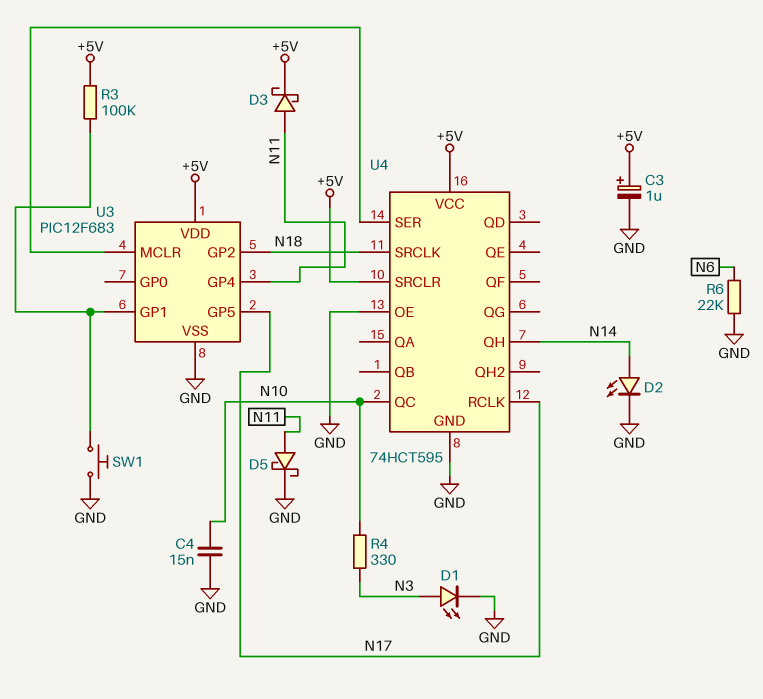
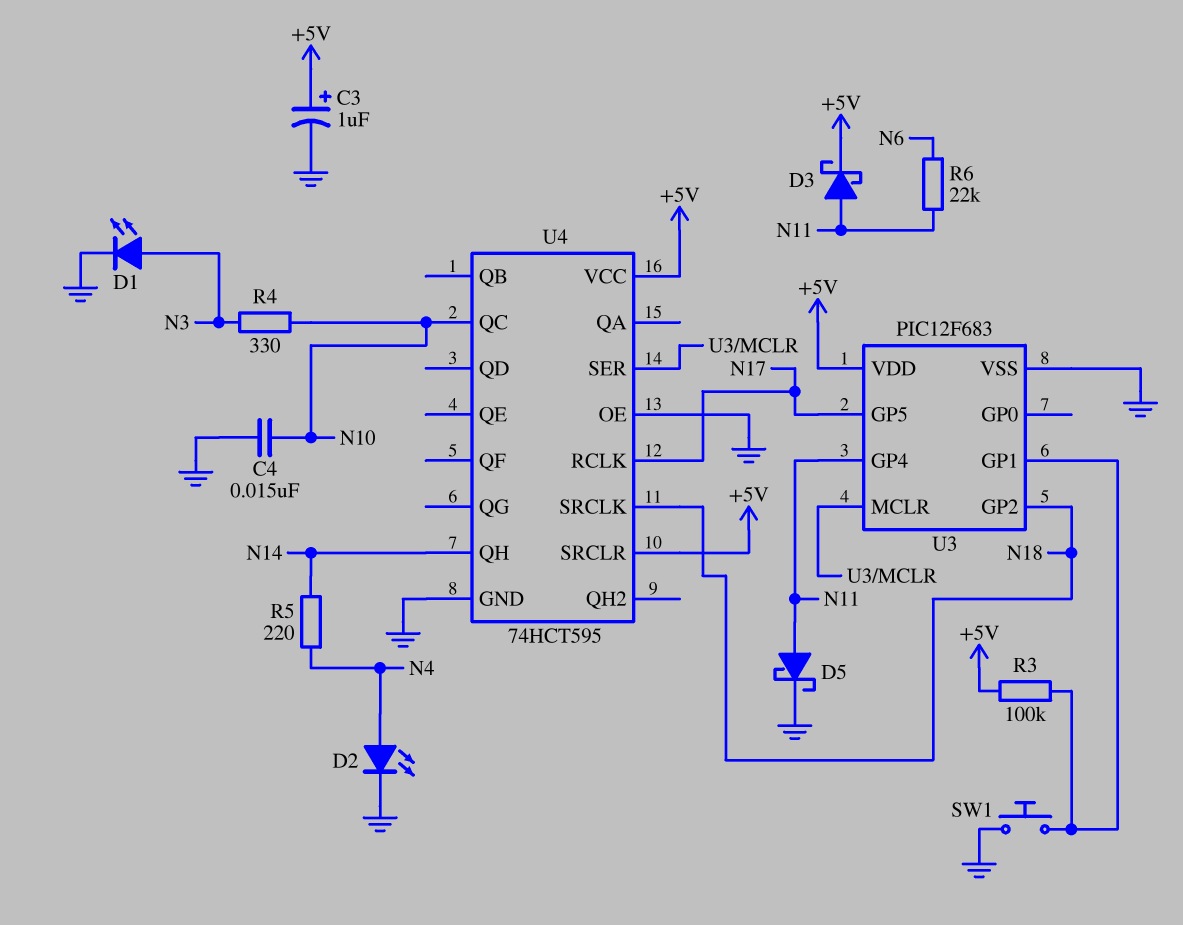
D2: LED (A N14, K GND) -> LED (A N4, K GND)
R5: none -> 220 (N4, N14)
R6: 22k (GND, N6) -> 22k (N6, N11)

